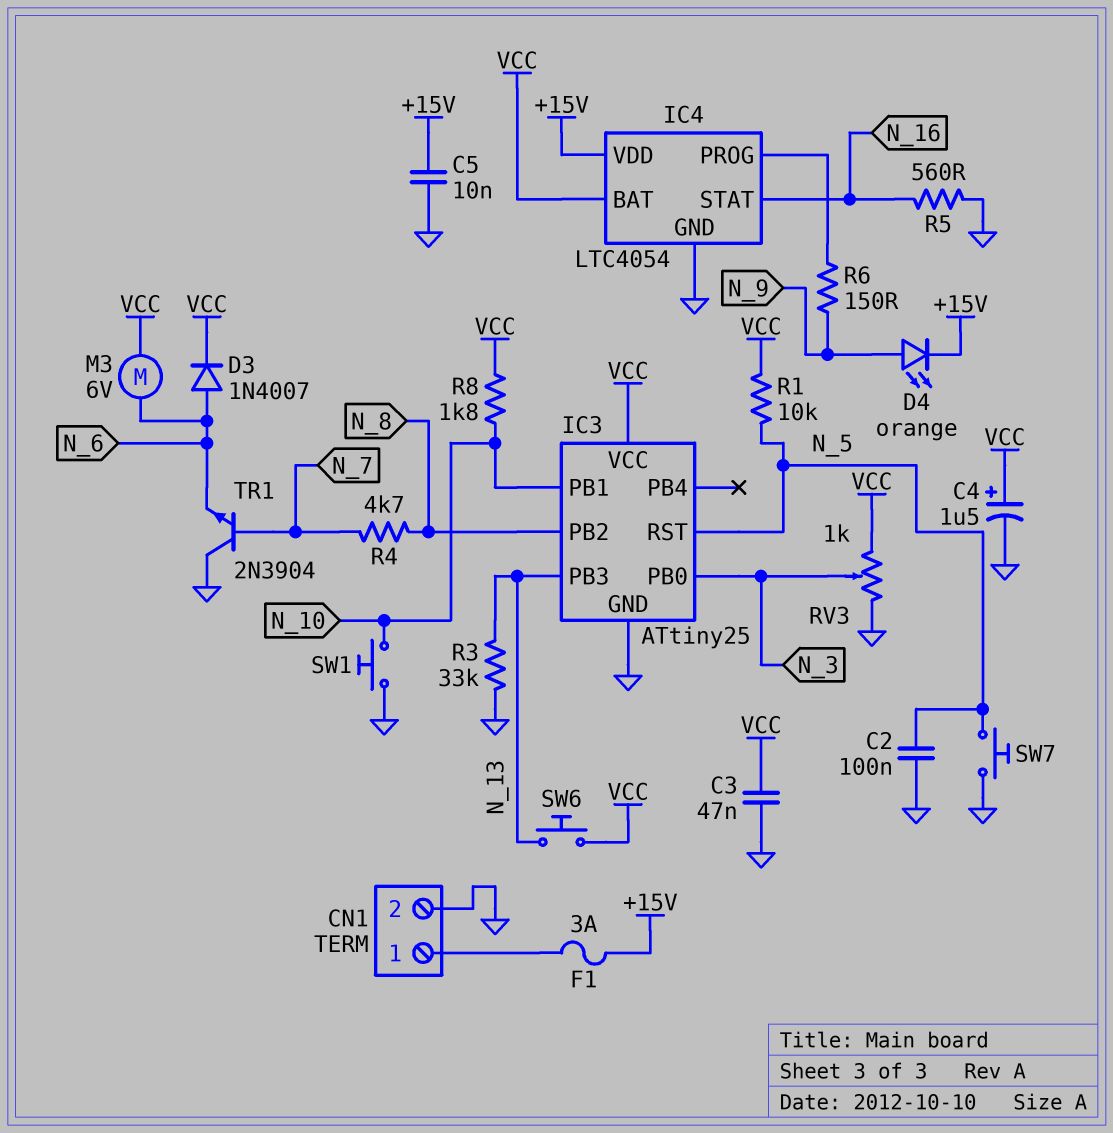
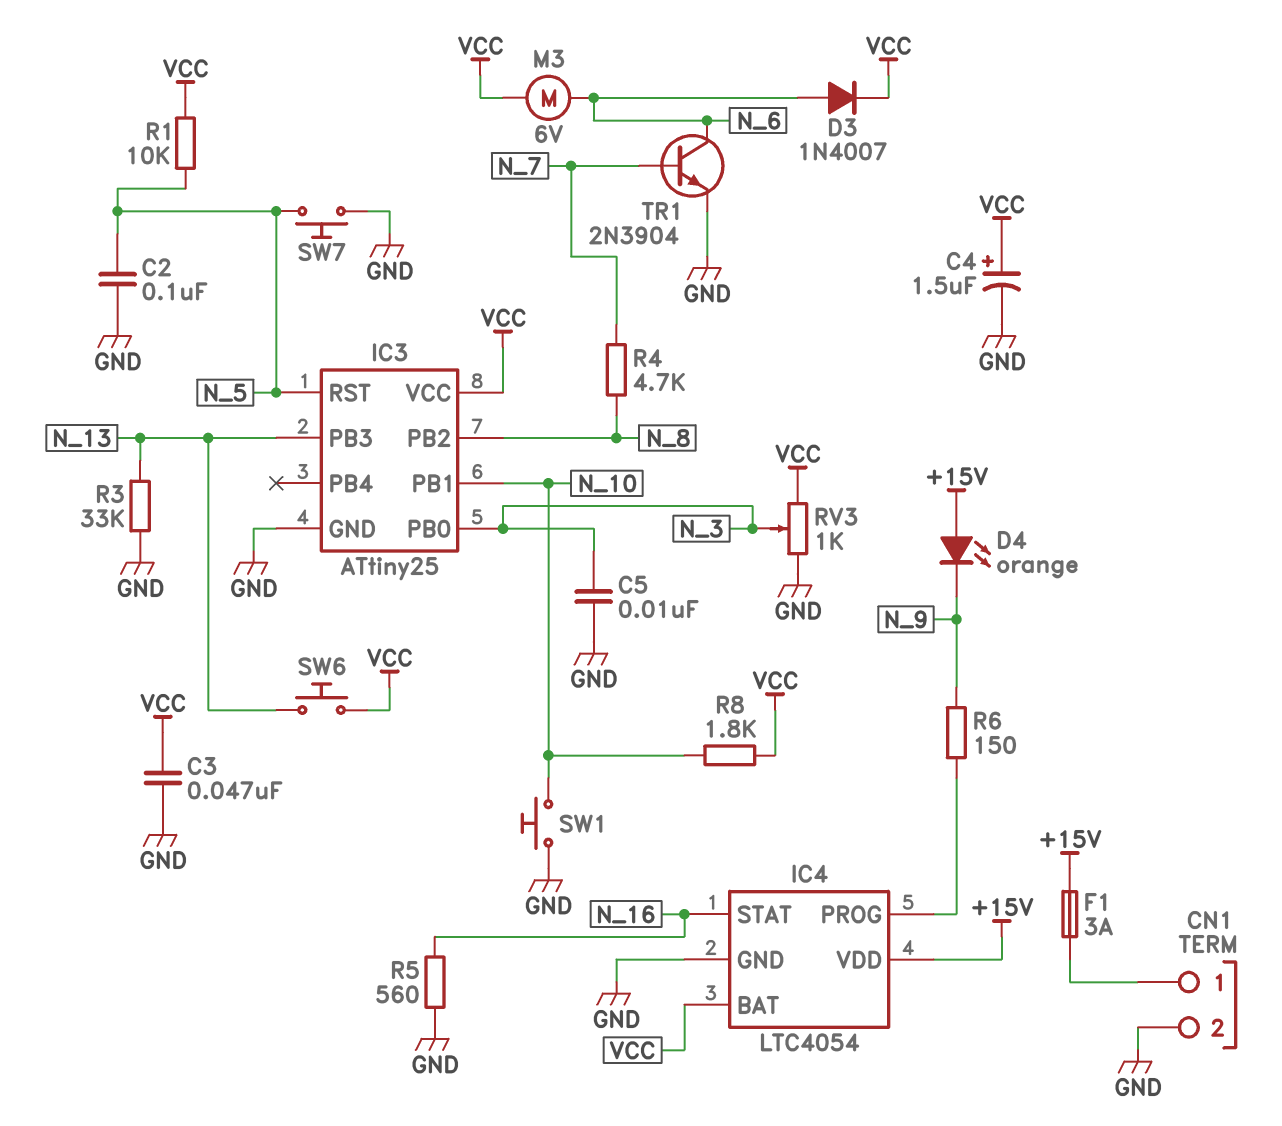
C5: 10nF (+15V, GND) -> 10nF (GND, N_3)
D4: LED orange (A N_9, K +15V) -> LED orange (A +15V, K N_9)
TR1: NPN 2N3904 (B N_7, C GND, E N_6) -> NPN 2N3904 (B N_7, C N_6, E GND)

